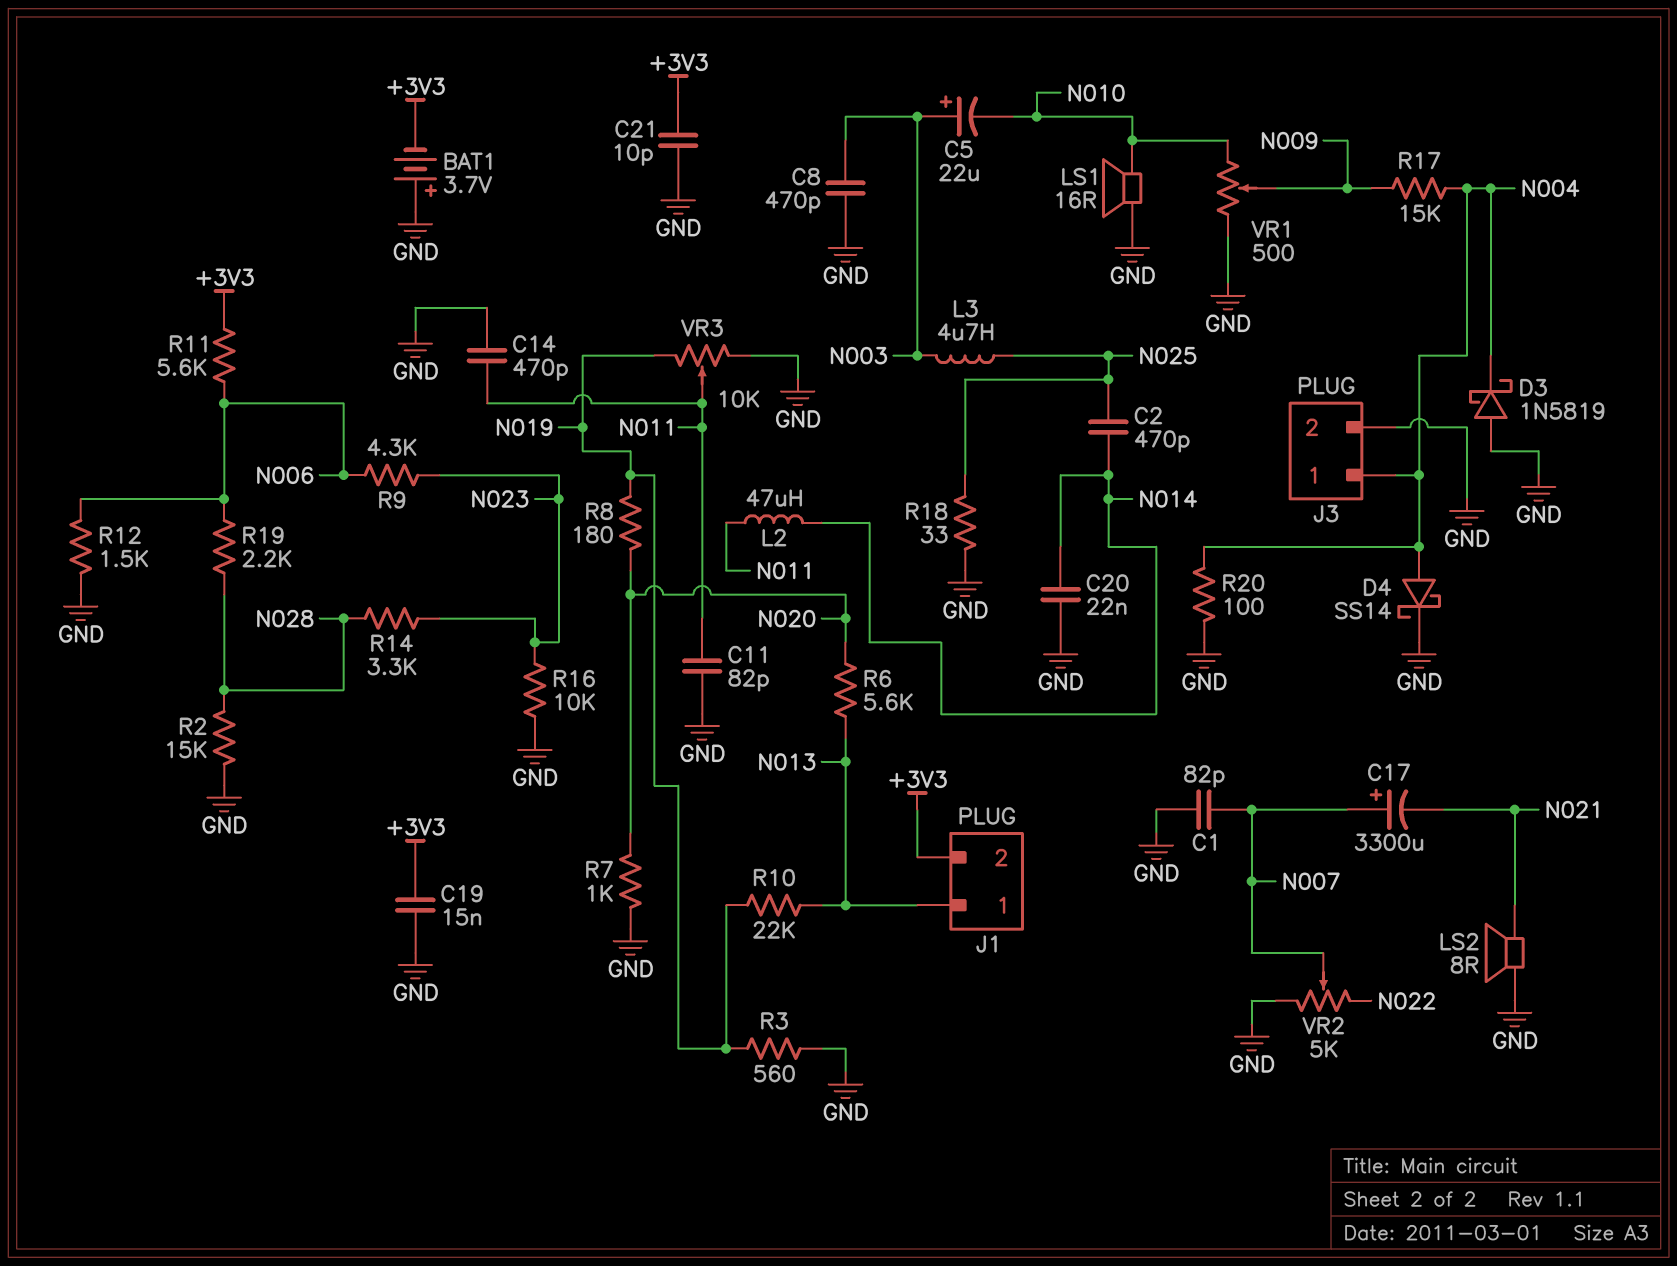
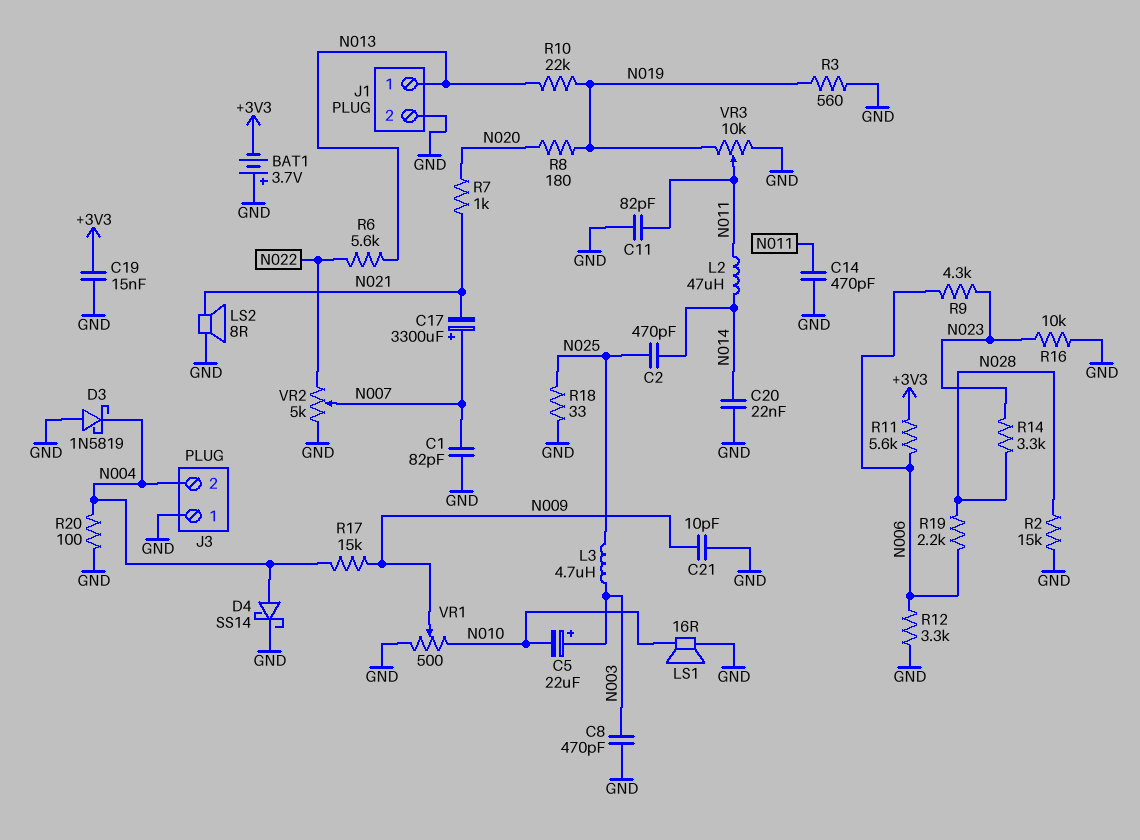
C21: 10pF (+3V3, GND) -> 10pF (GND, N009)
J1 pin 2: +3V3 -> GND
J3 pin 1: N004 -> GND
J3 pin 2: GND -> N004
R6: 5.6k (N013, N020) -> 5.6k (N013, N022)
R7: 1k (GND, N020) -> 1k (N020, N021)
R12: 1.5k (GND, N006) -> 3.3k (GND, N006)

